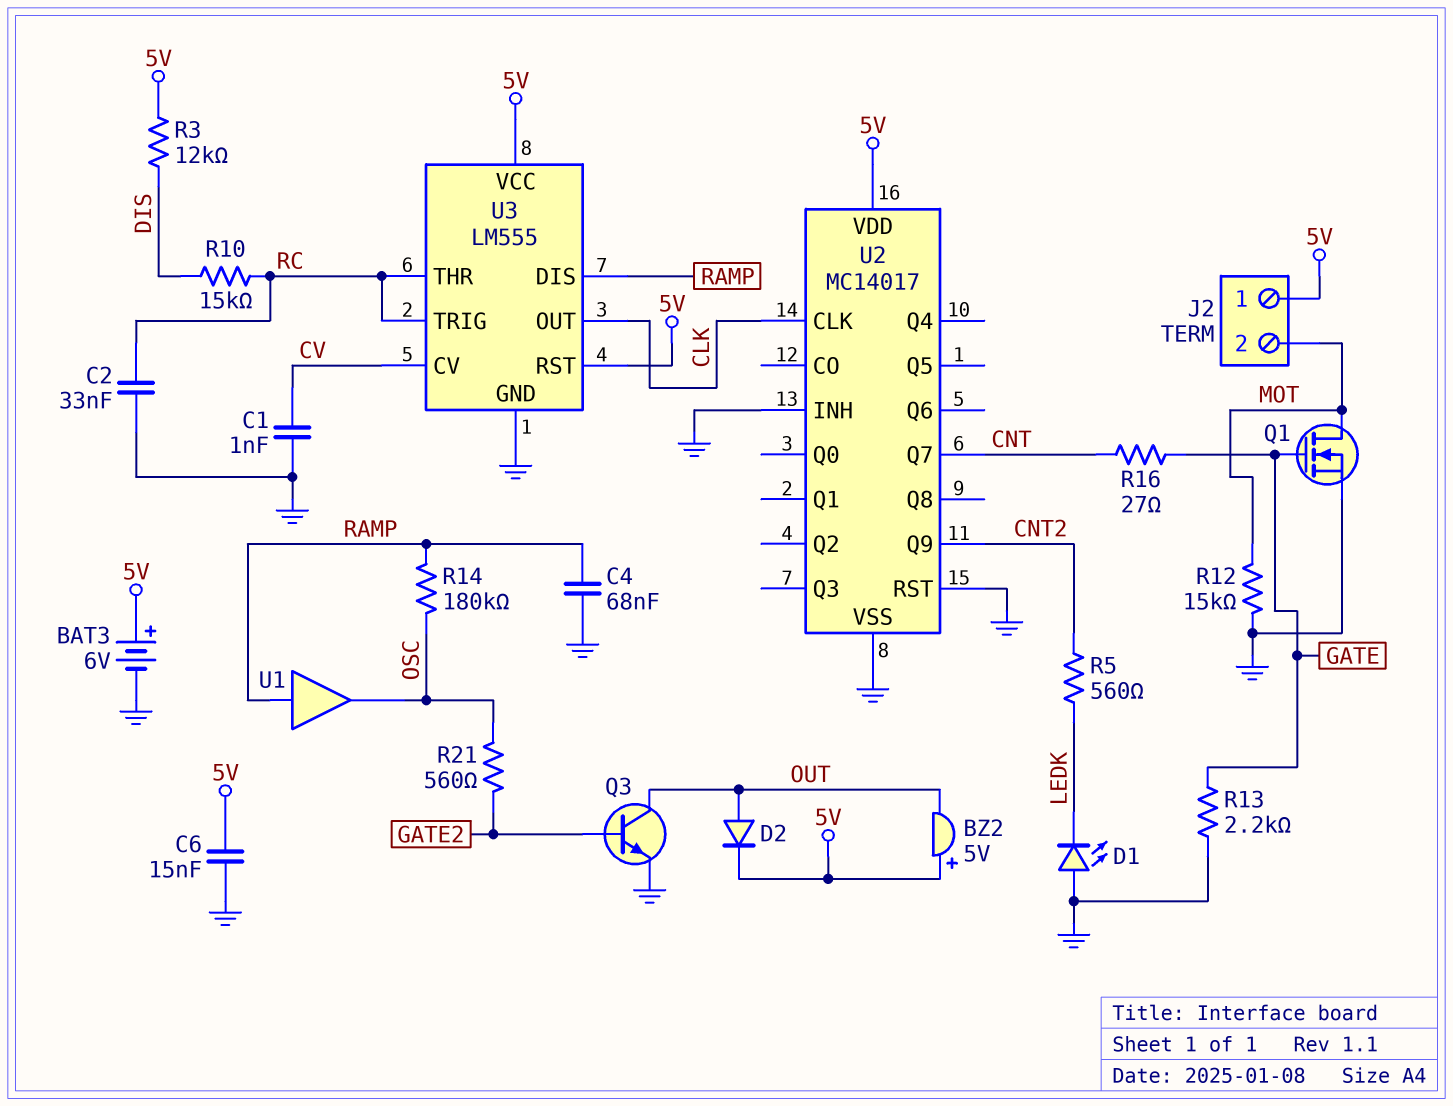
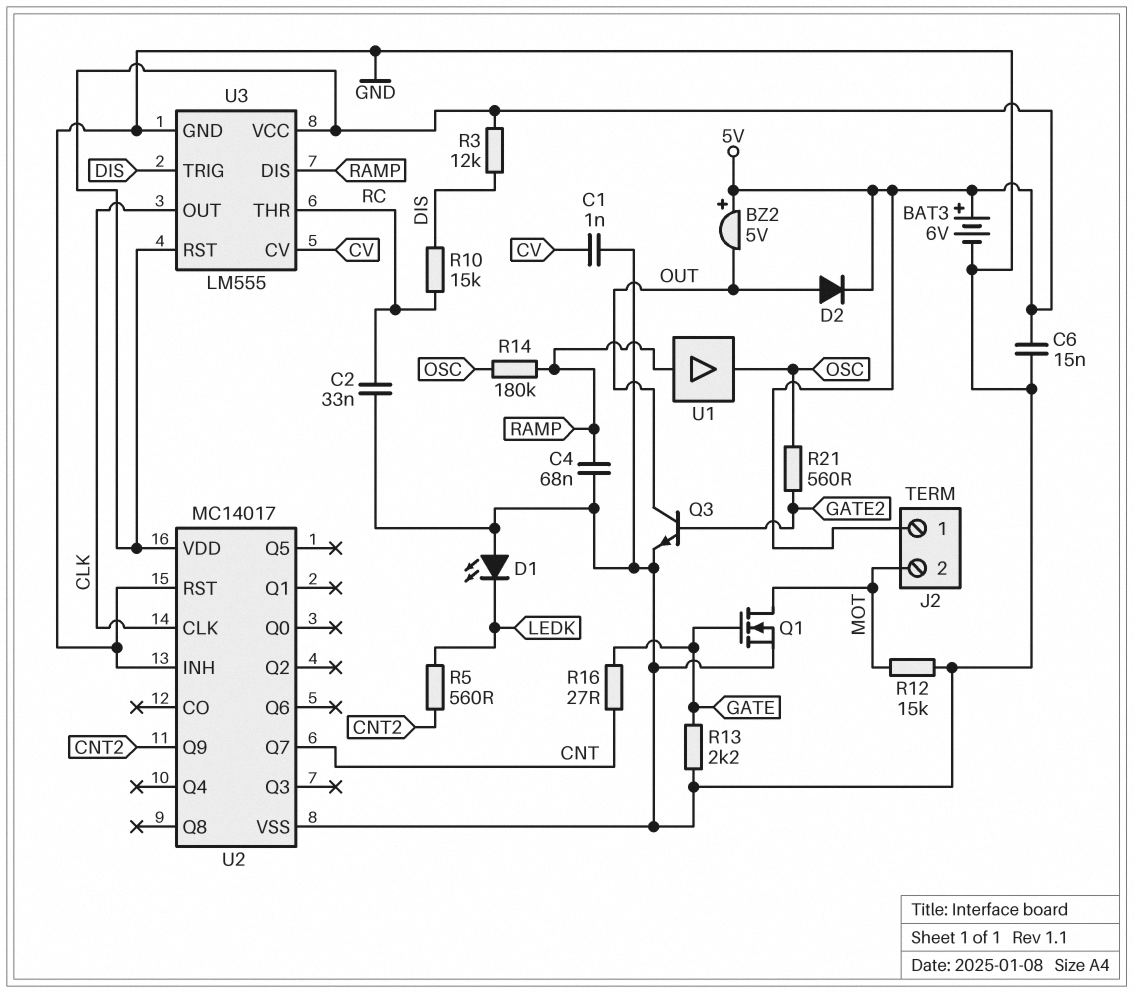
U3 pin TRIG: RC -> DIS

